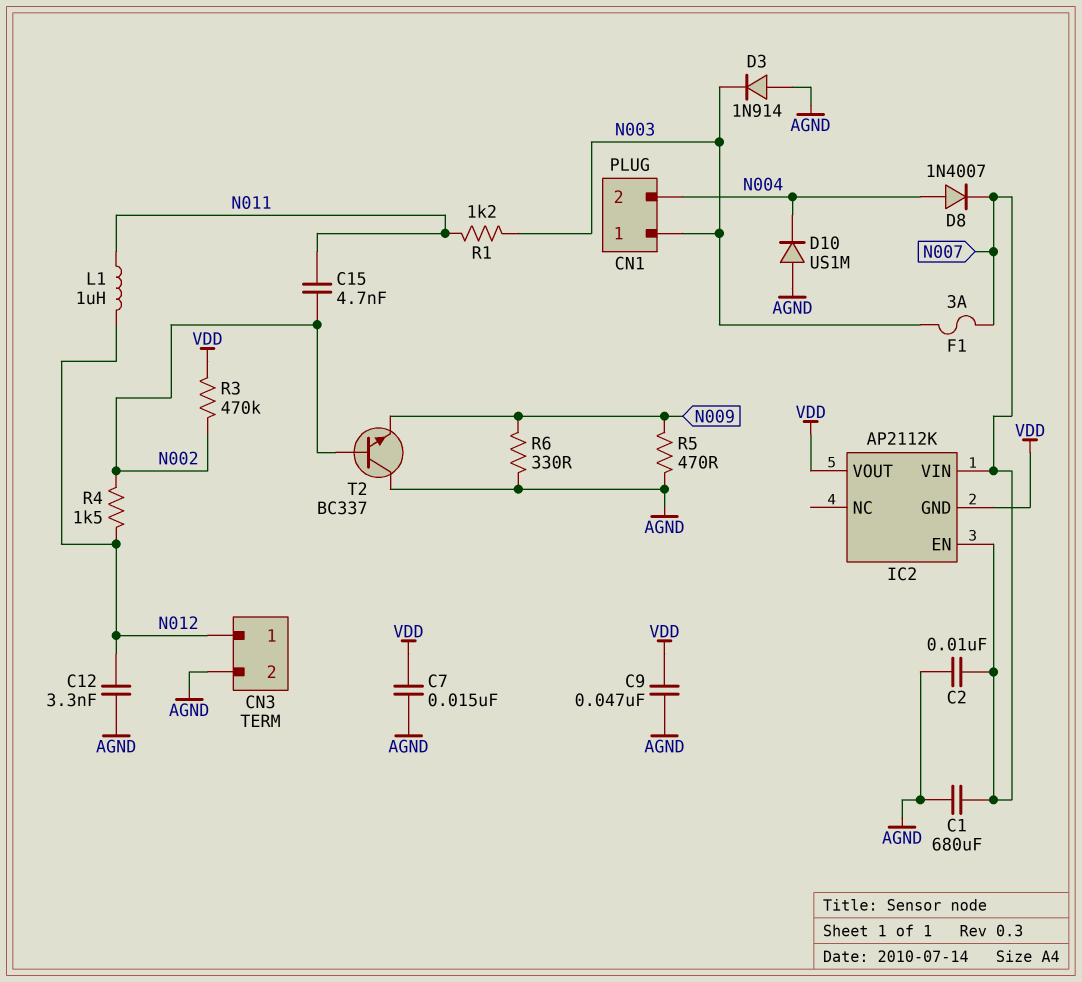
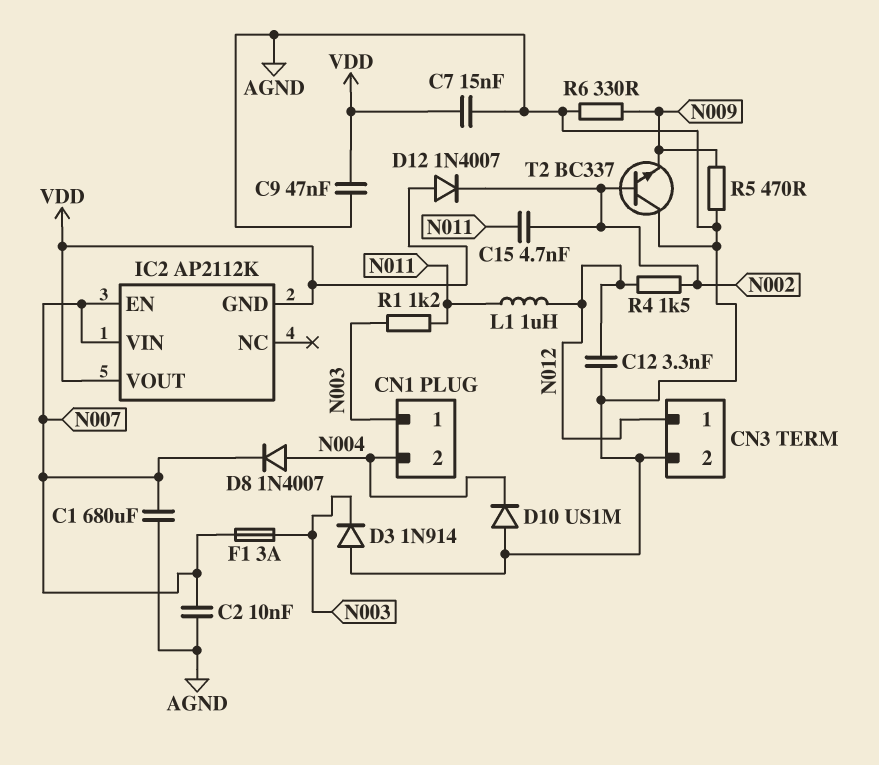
D12: none -> diode 1N4007 (A VDD, K N002)
R3: 470k (N002, VDD) -> none

